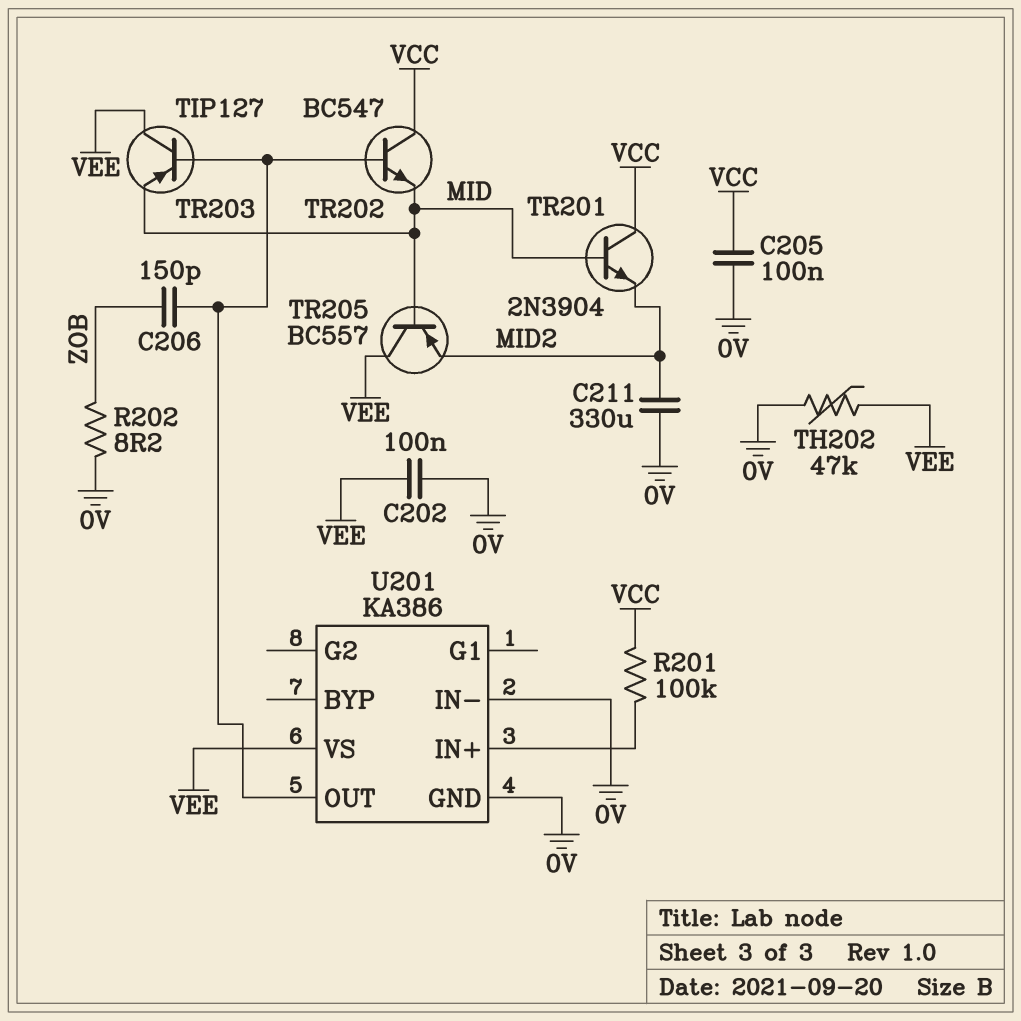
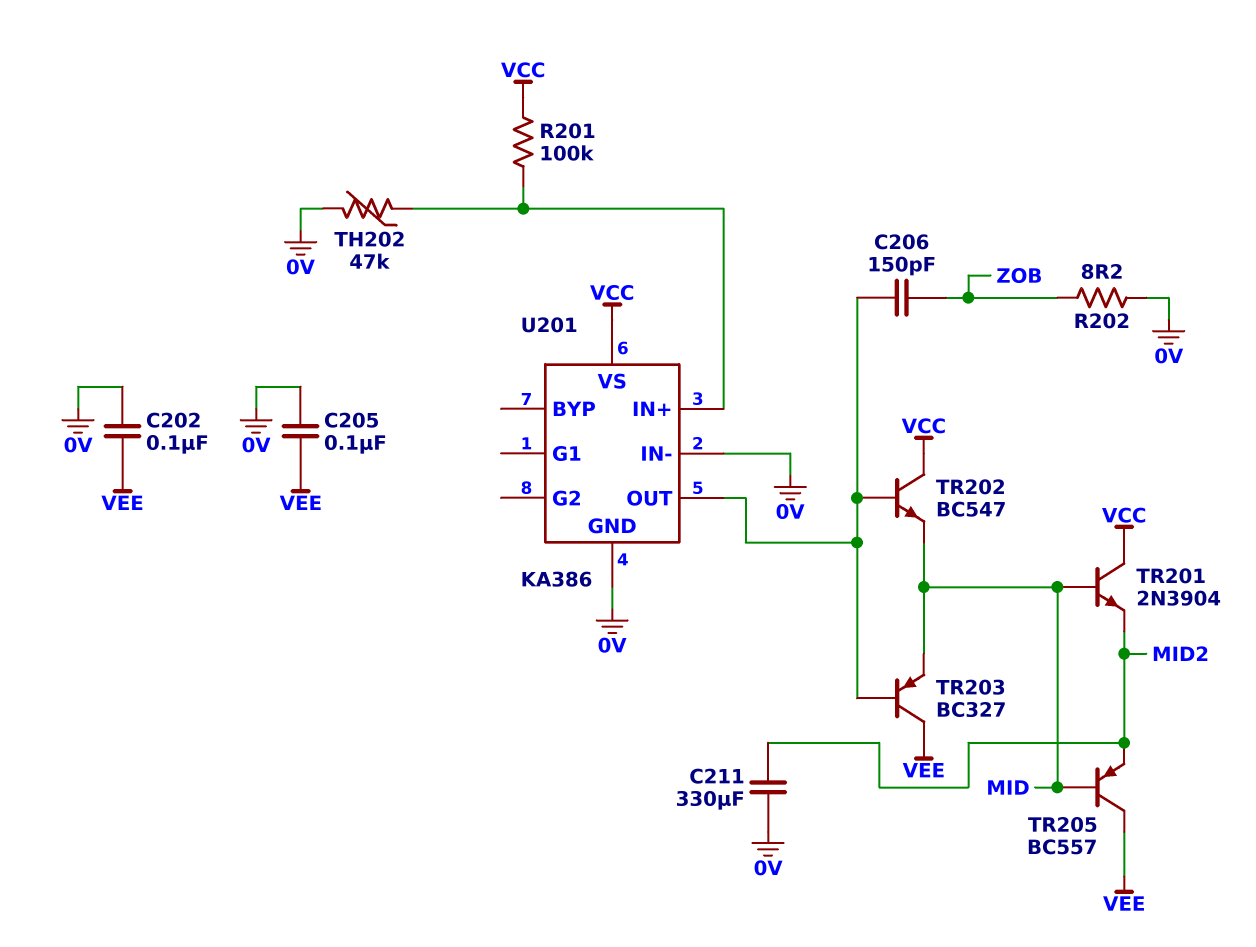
C205: 100nF (0V, VCC) -> 100nF (0V, VEE)
TH202: 47k (0V, VEE) -> 47k (0V, U201/IN+)
TR203: PNP TIP127 (B U201/OUT, C VEE, E MID) -> PNP BC327 (B U201/OUT, C VEE, E MID)
U201 pin VS: VEE -> VCC

